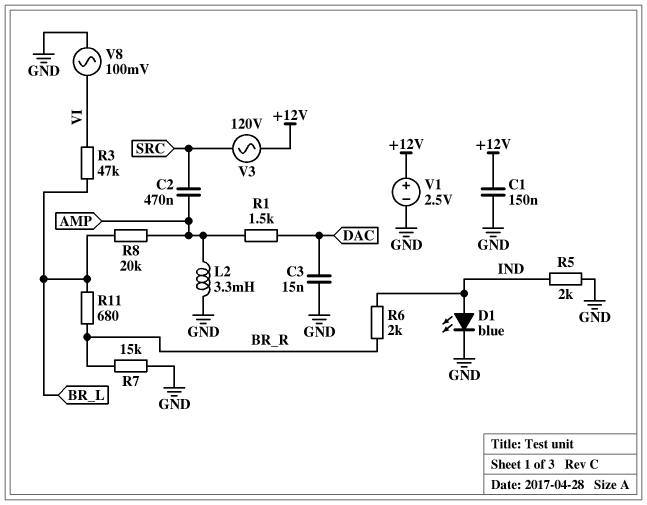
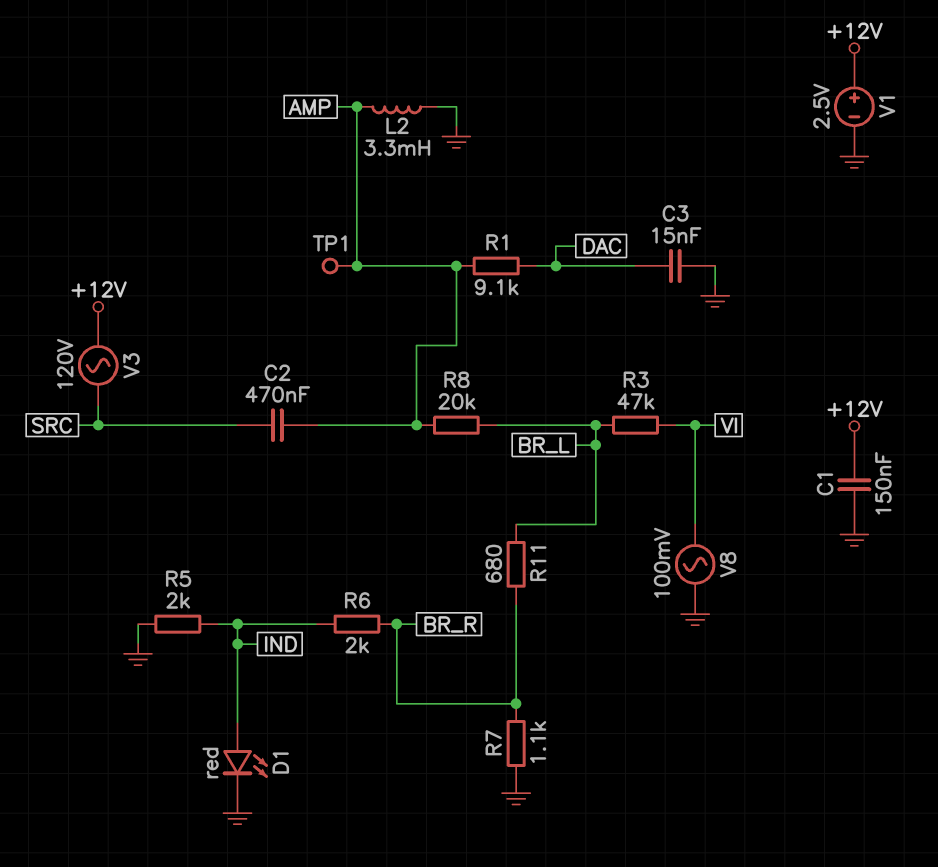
D1: LED blue (A IND, K GND) -> LED red (A IND, K GND)
R1: 1.5k (AMP, DAC) -> 9.1k (AMP, DAC)
R7: 15k (BR_R, GND) -> 1.1k (BR_R, GND)
TP1: none -> test point (AMP)

